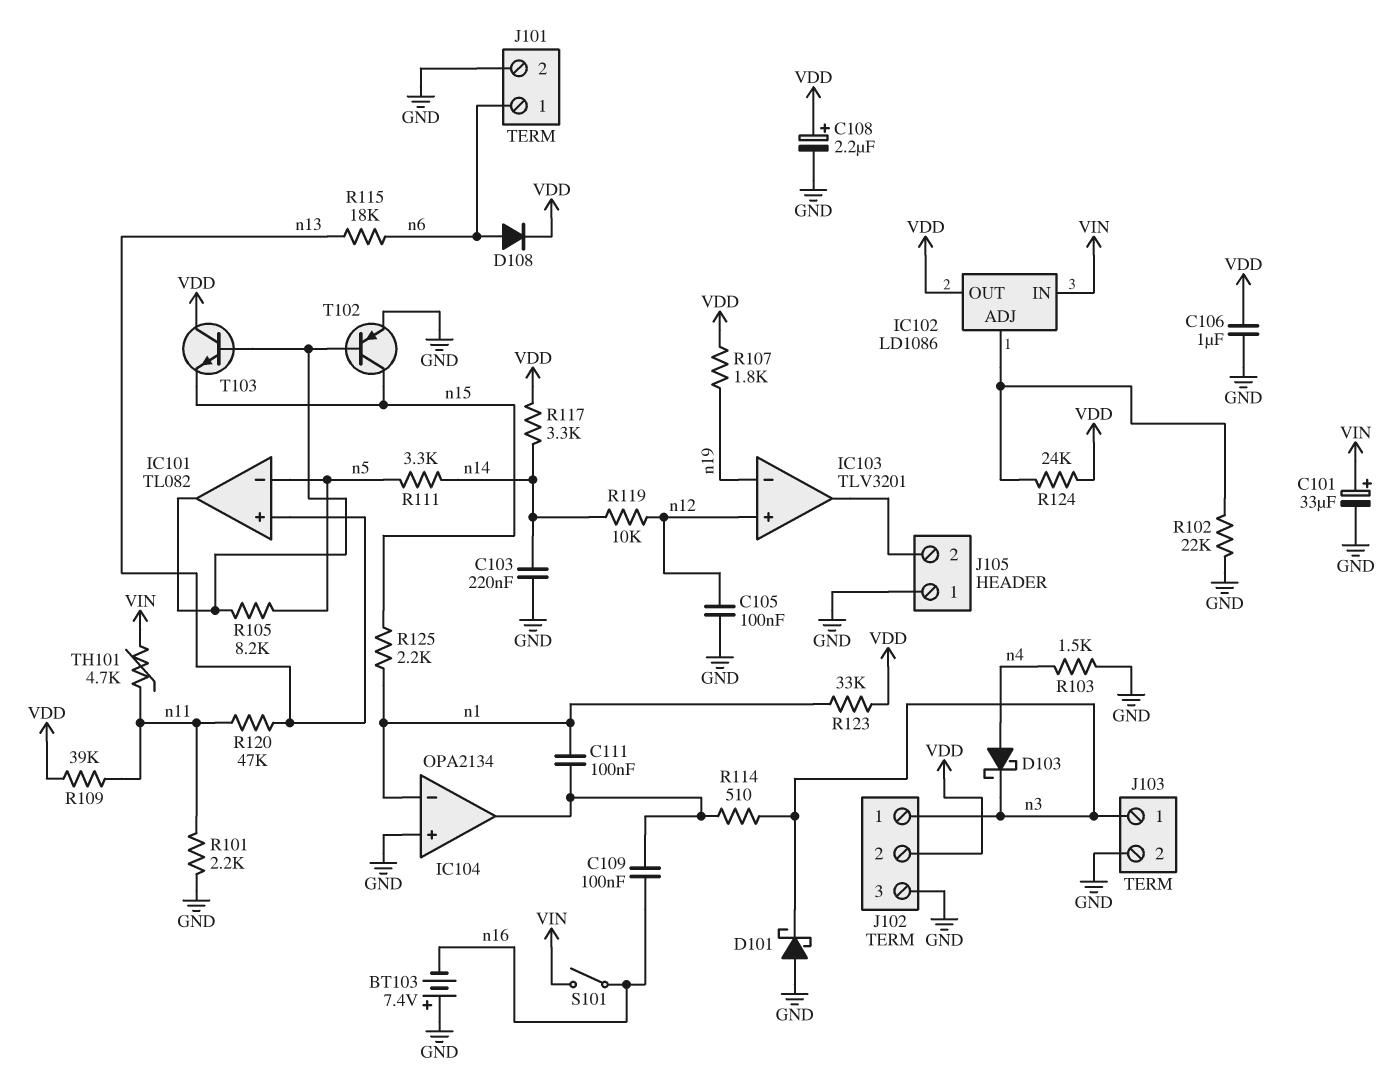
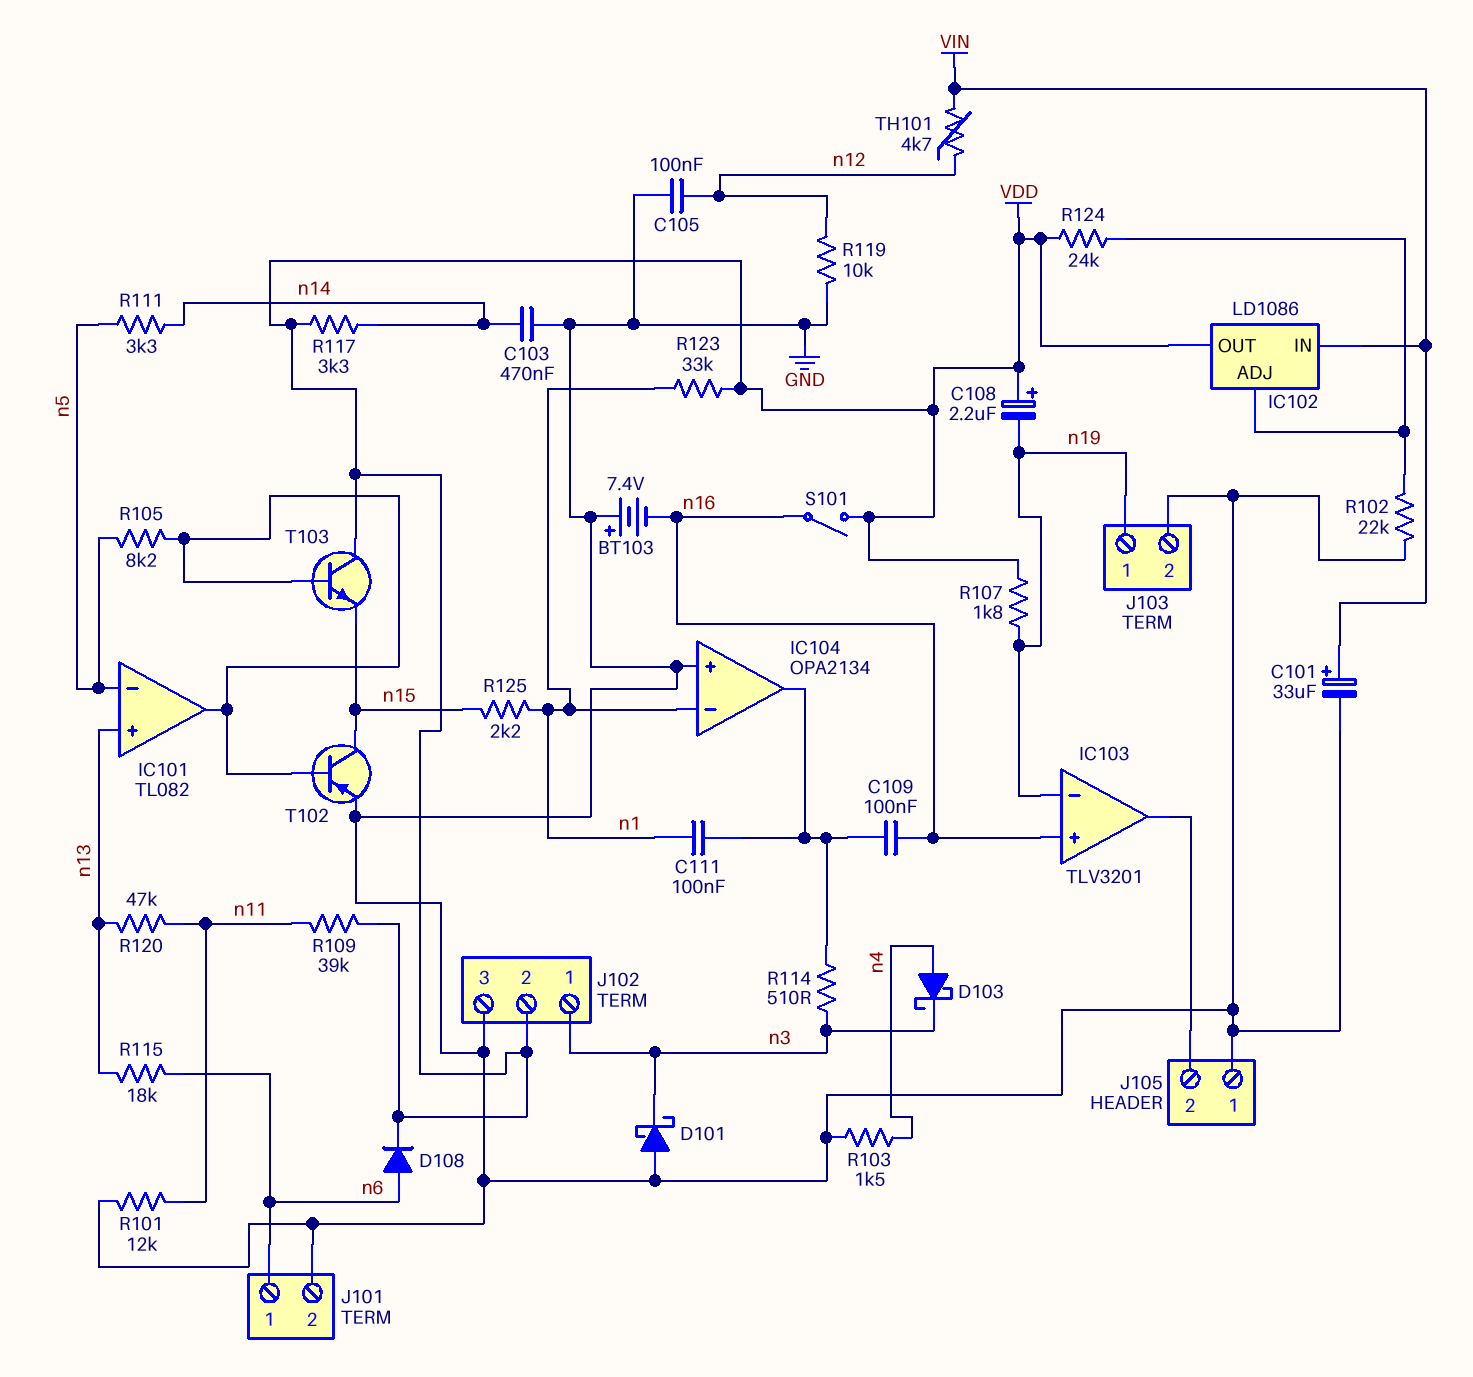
C103: 220nF (GND, n14) -> 470nF (GND, n14)
C106: 1uF (GND, VDD) -> none
C108: 2.2uF (plus VDD, minus GND) -> 2.2uF (plus VDD, minus n19)
IC103 pin in+: n12 -> n16
J103 pin 1: n3 -> n19
R101: 2.2k (GND, n11) -> 12k (GND, n11)
R119: 10k (n12, n14) -> 10k (GND, n12)
S101: switch (VIN, n16) -> switch (VDD, n16)
TH101: 4.7k (VIN, n11) -> 4.7k (VIN, n12)

